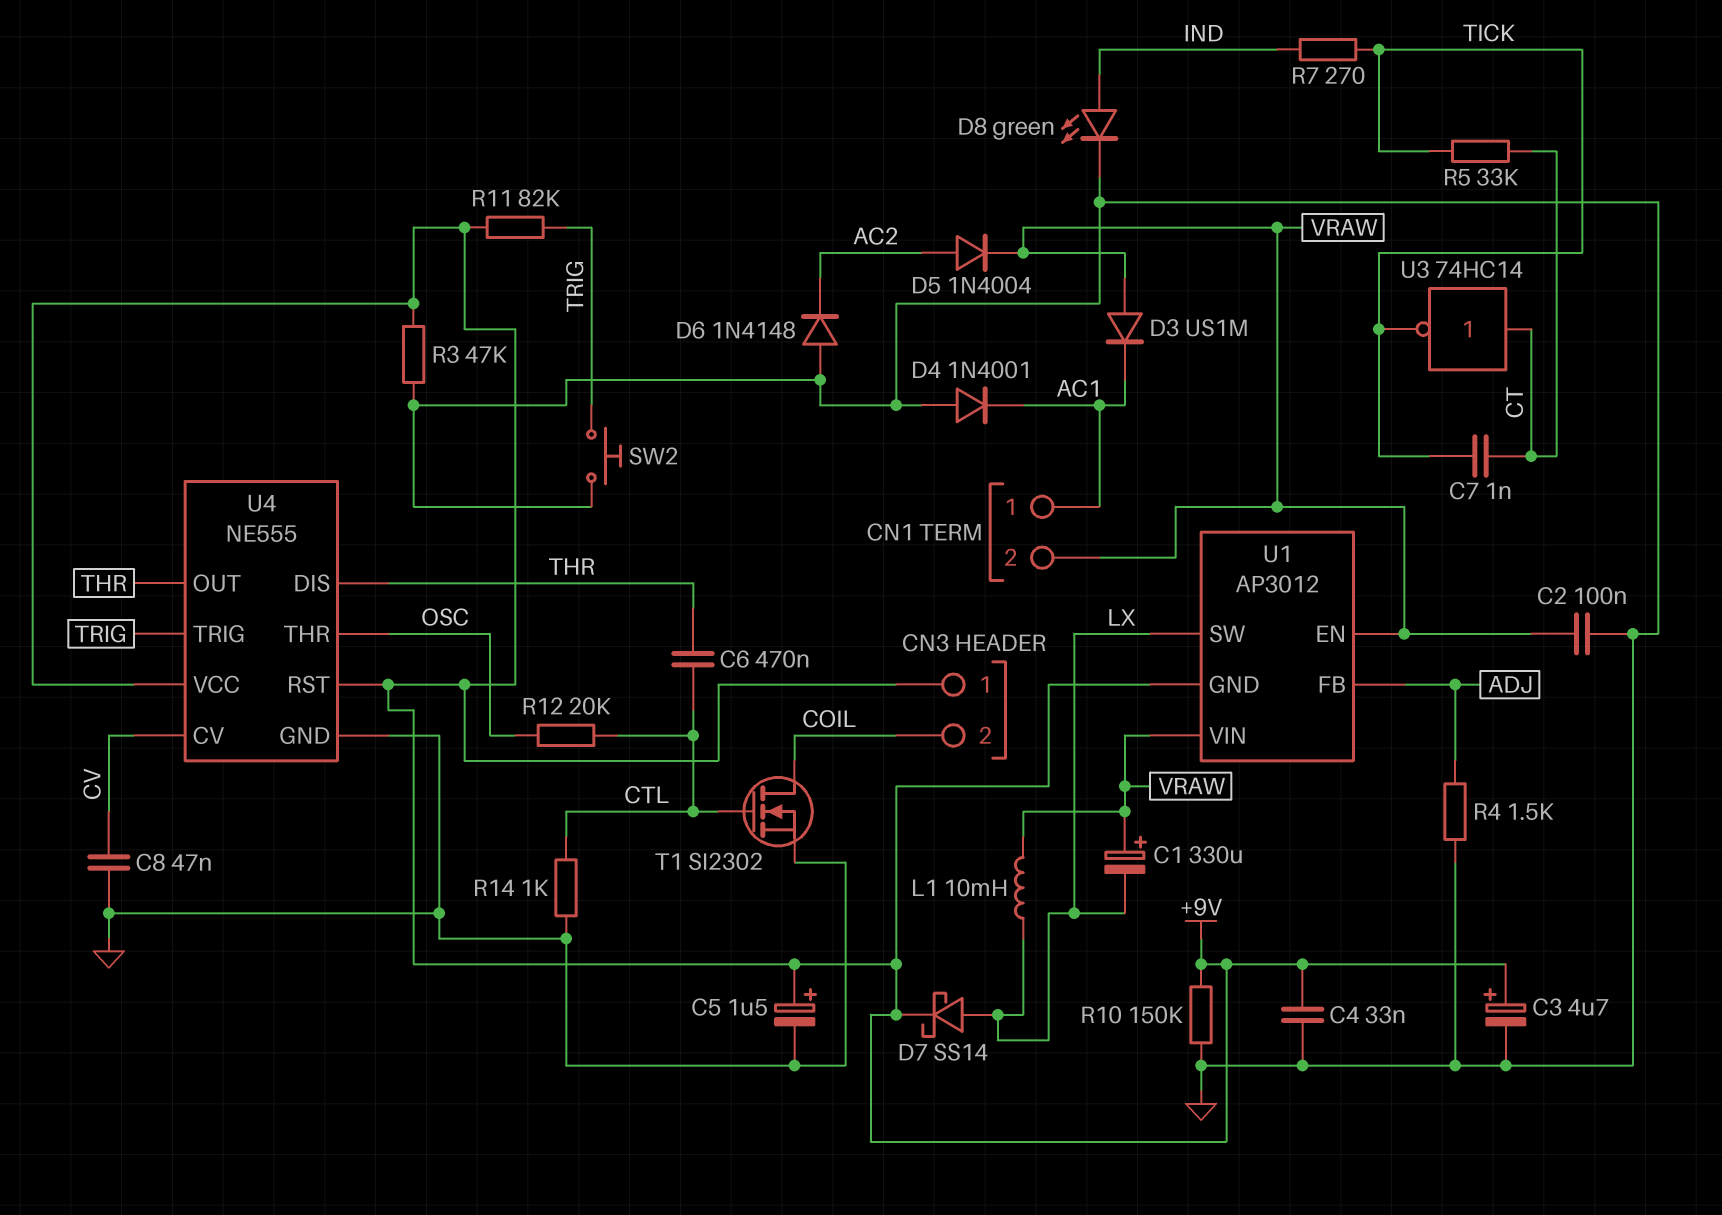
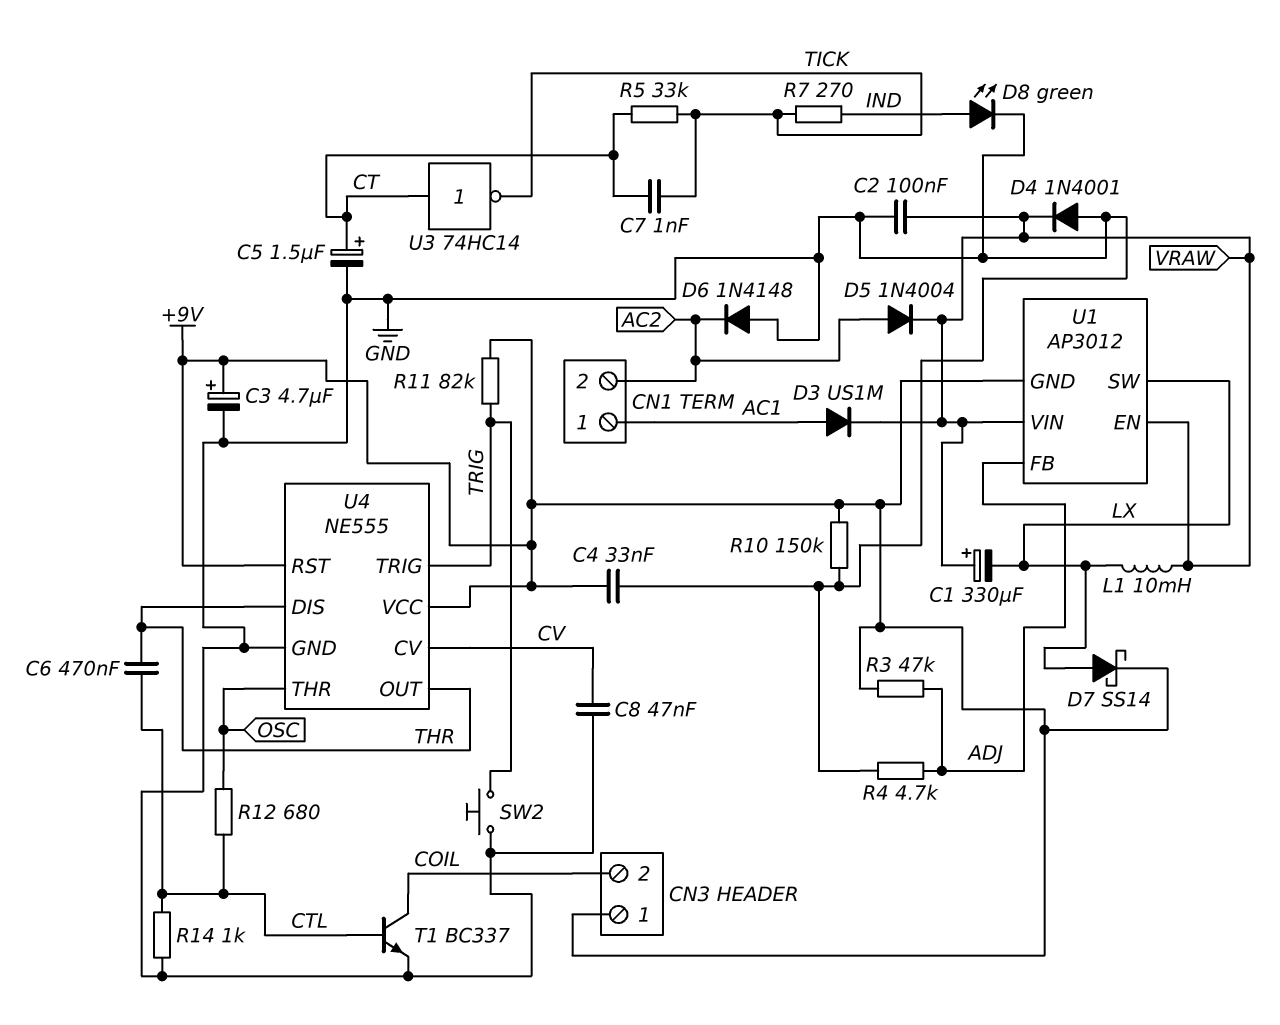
C5: 1.5uF (plus +9V, minus GND) -> 1.5uF (plus CT, minus GND)
CN1 pin 2: VRAW -> AC2
D3: diode US1M (A VRAW, K AC1) -> diode US1M (A AC1, K VRAW)
D4: diode 1N4001 (A GND, K AC1) -> diode 1N4001 (A GND, K VRAW)
R3: 47k (+9V, GND) -> 47k (+9V, ADJ)
R4: 1.5k (ADJ, GND) -> 4.7k (ADJ, GND)
R12: 20k (CTL, OSC) -> 680 (CTL, OSC)
T1: NMOS SI2302 (G CTL, D COIL, S GND) -> NPN BC337 (B CTL, C COIL, E GND)

